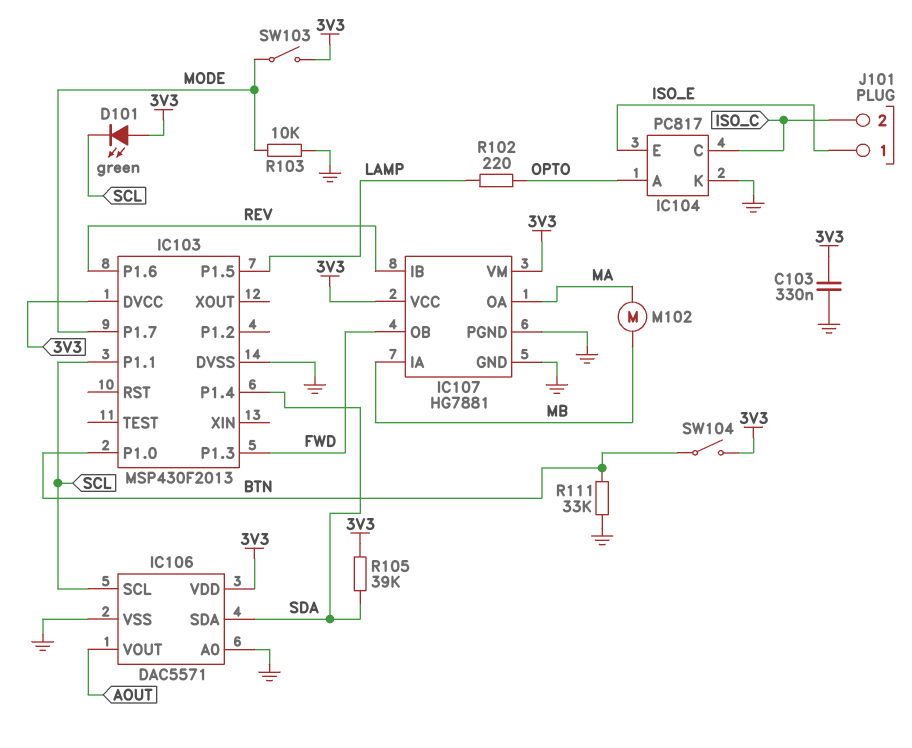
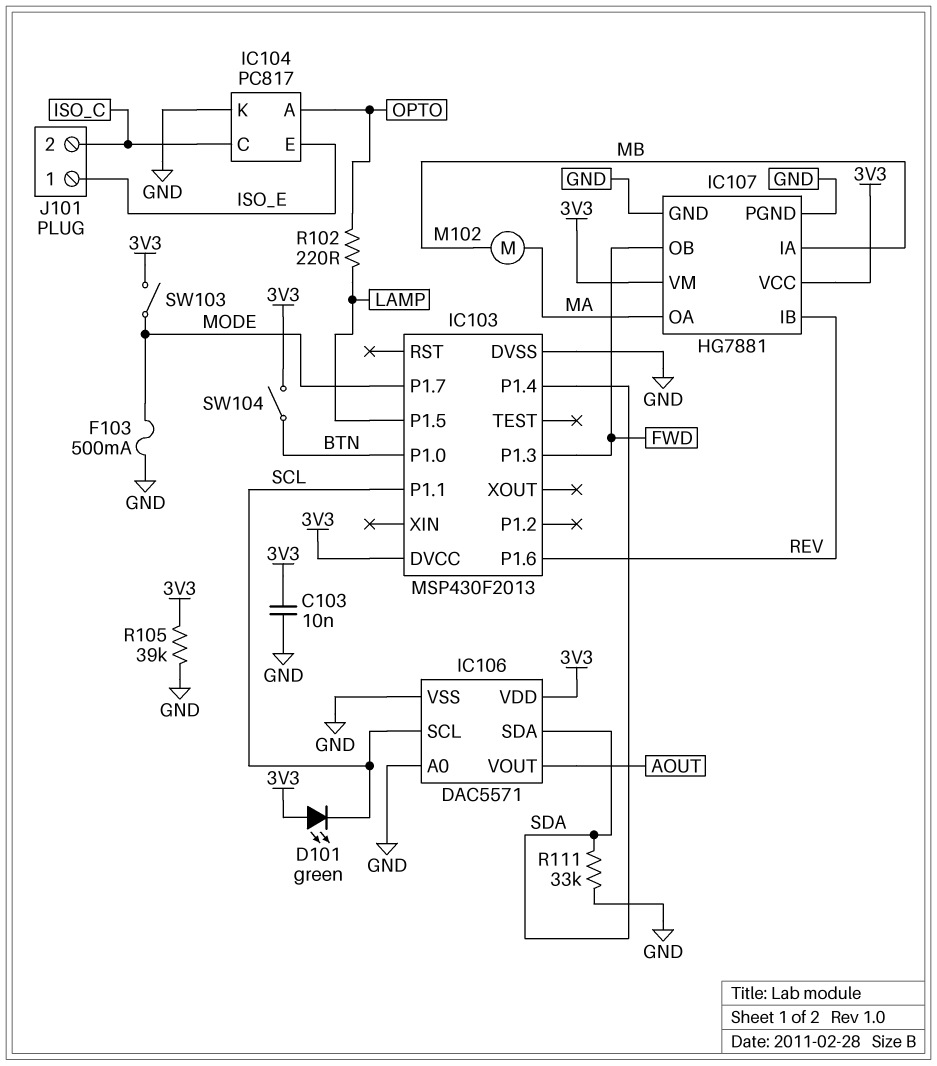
C103: 330nF (3V3, GND) -> 10nF (3V3, GND)
F103: none -> 500mA (GND, MODE)
R103: 10k (GND, MODE) -> none
R105: 39k (3V3, SDA) -> 39k (3V3, GND)
R111: 33k (BTN, GND) -> 33k (GND, SDA)

